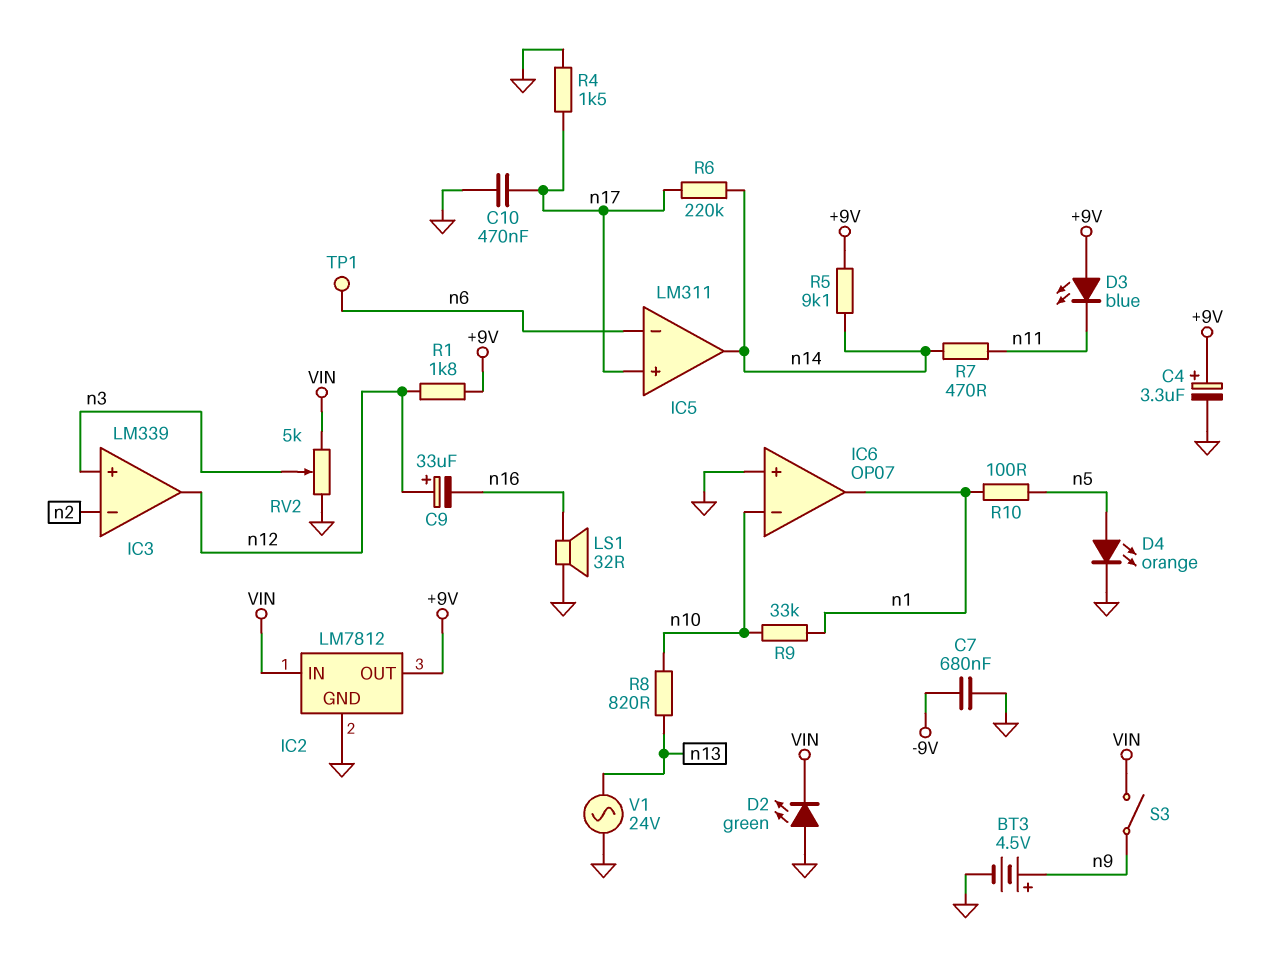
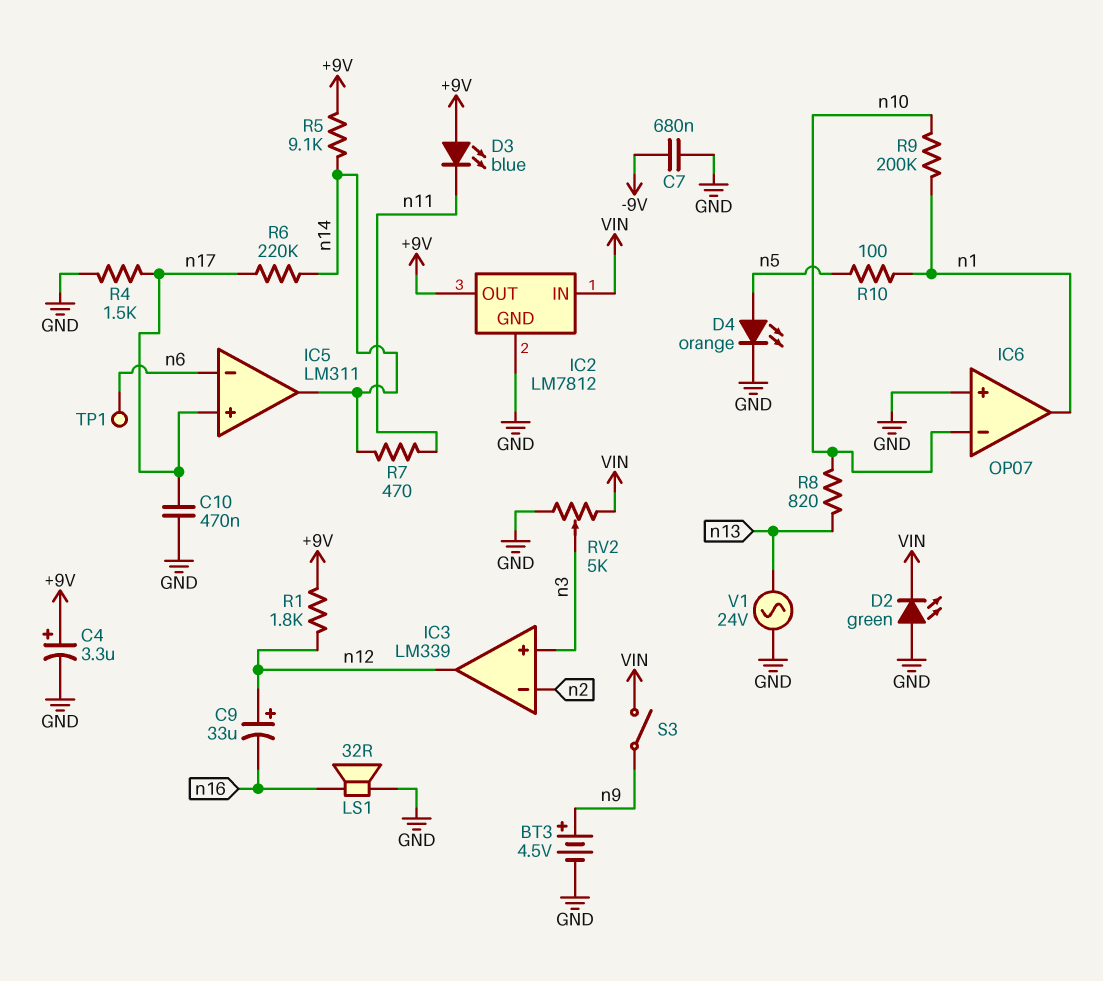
R9: 33k (n1, n10) -> 200k (n1, n10)

